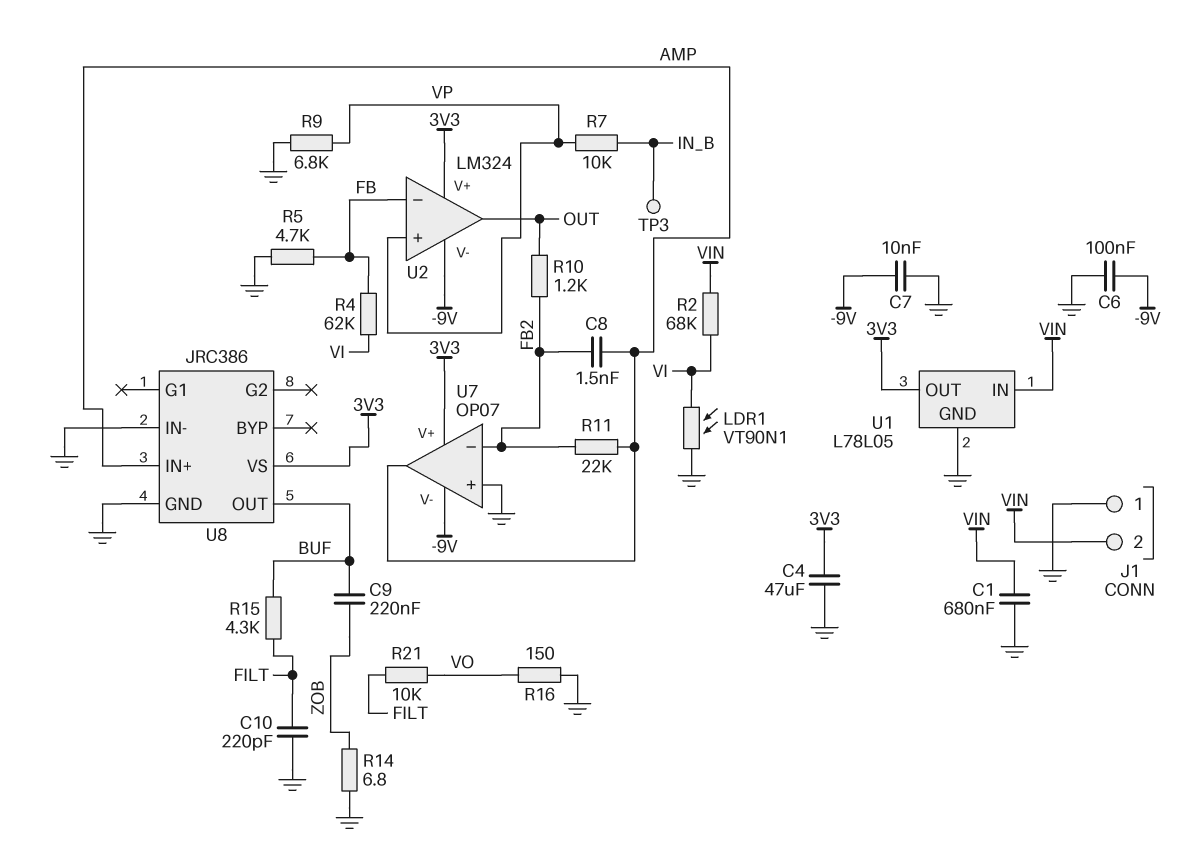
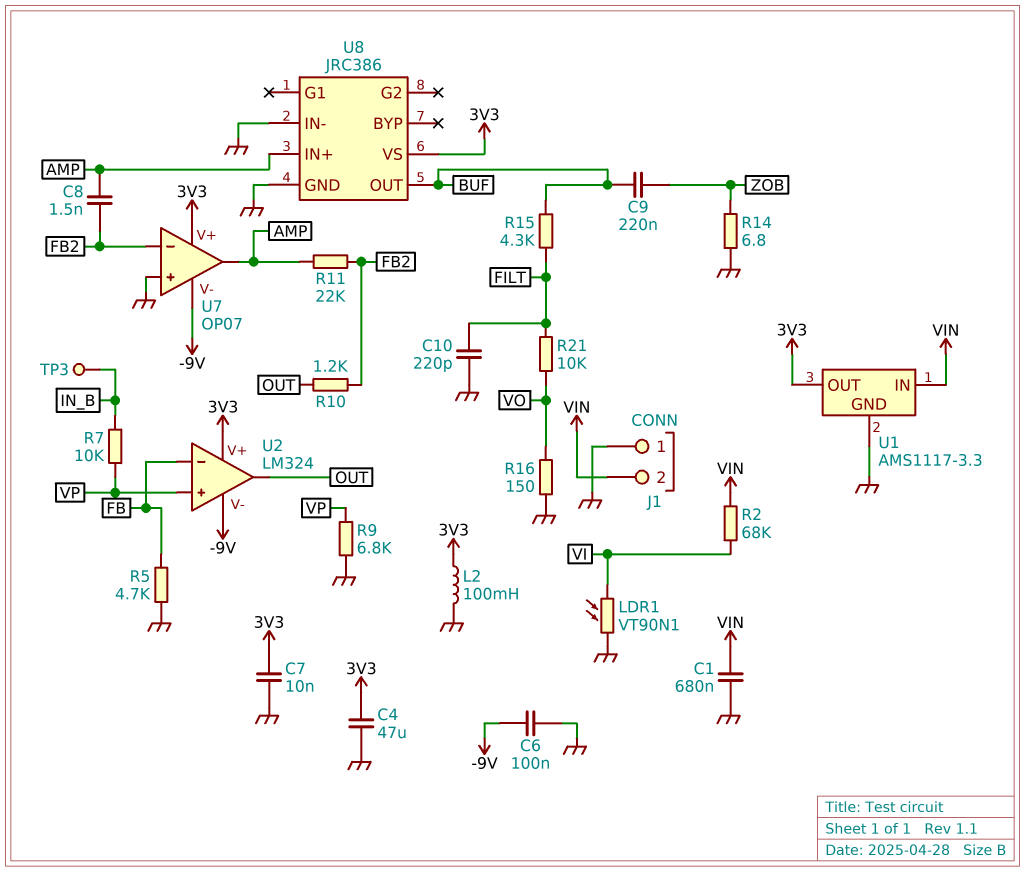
C7: 10nF (-9V, GND) -> 10nF (3V3, GND)
L2: none -> 100mH (3V3, GND)
R4: 62k (FB, VI) -> none
U1: L78L05 -> AMS1117-3.3

